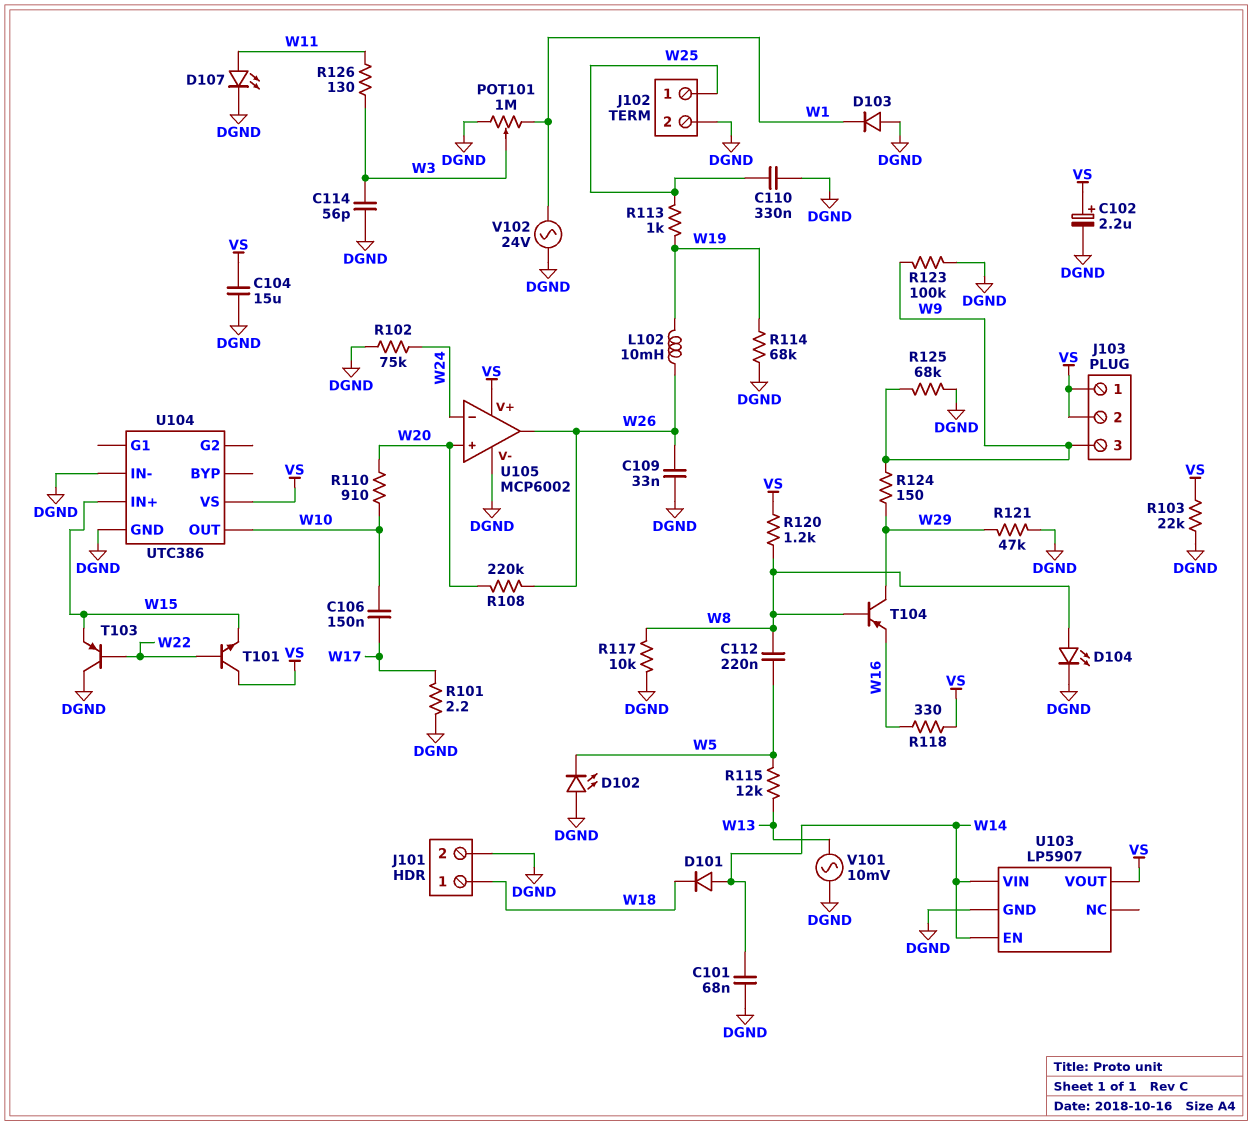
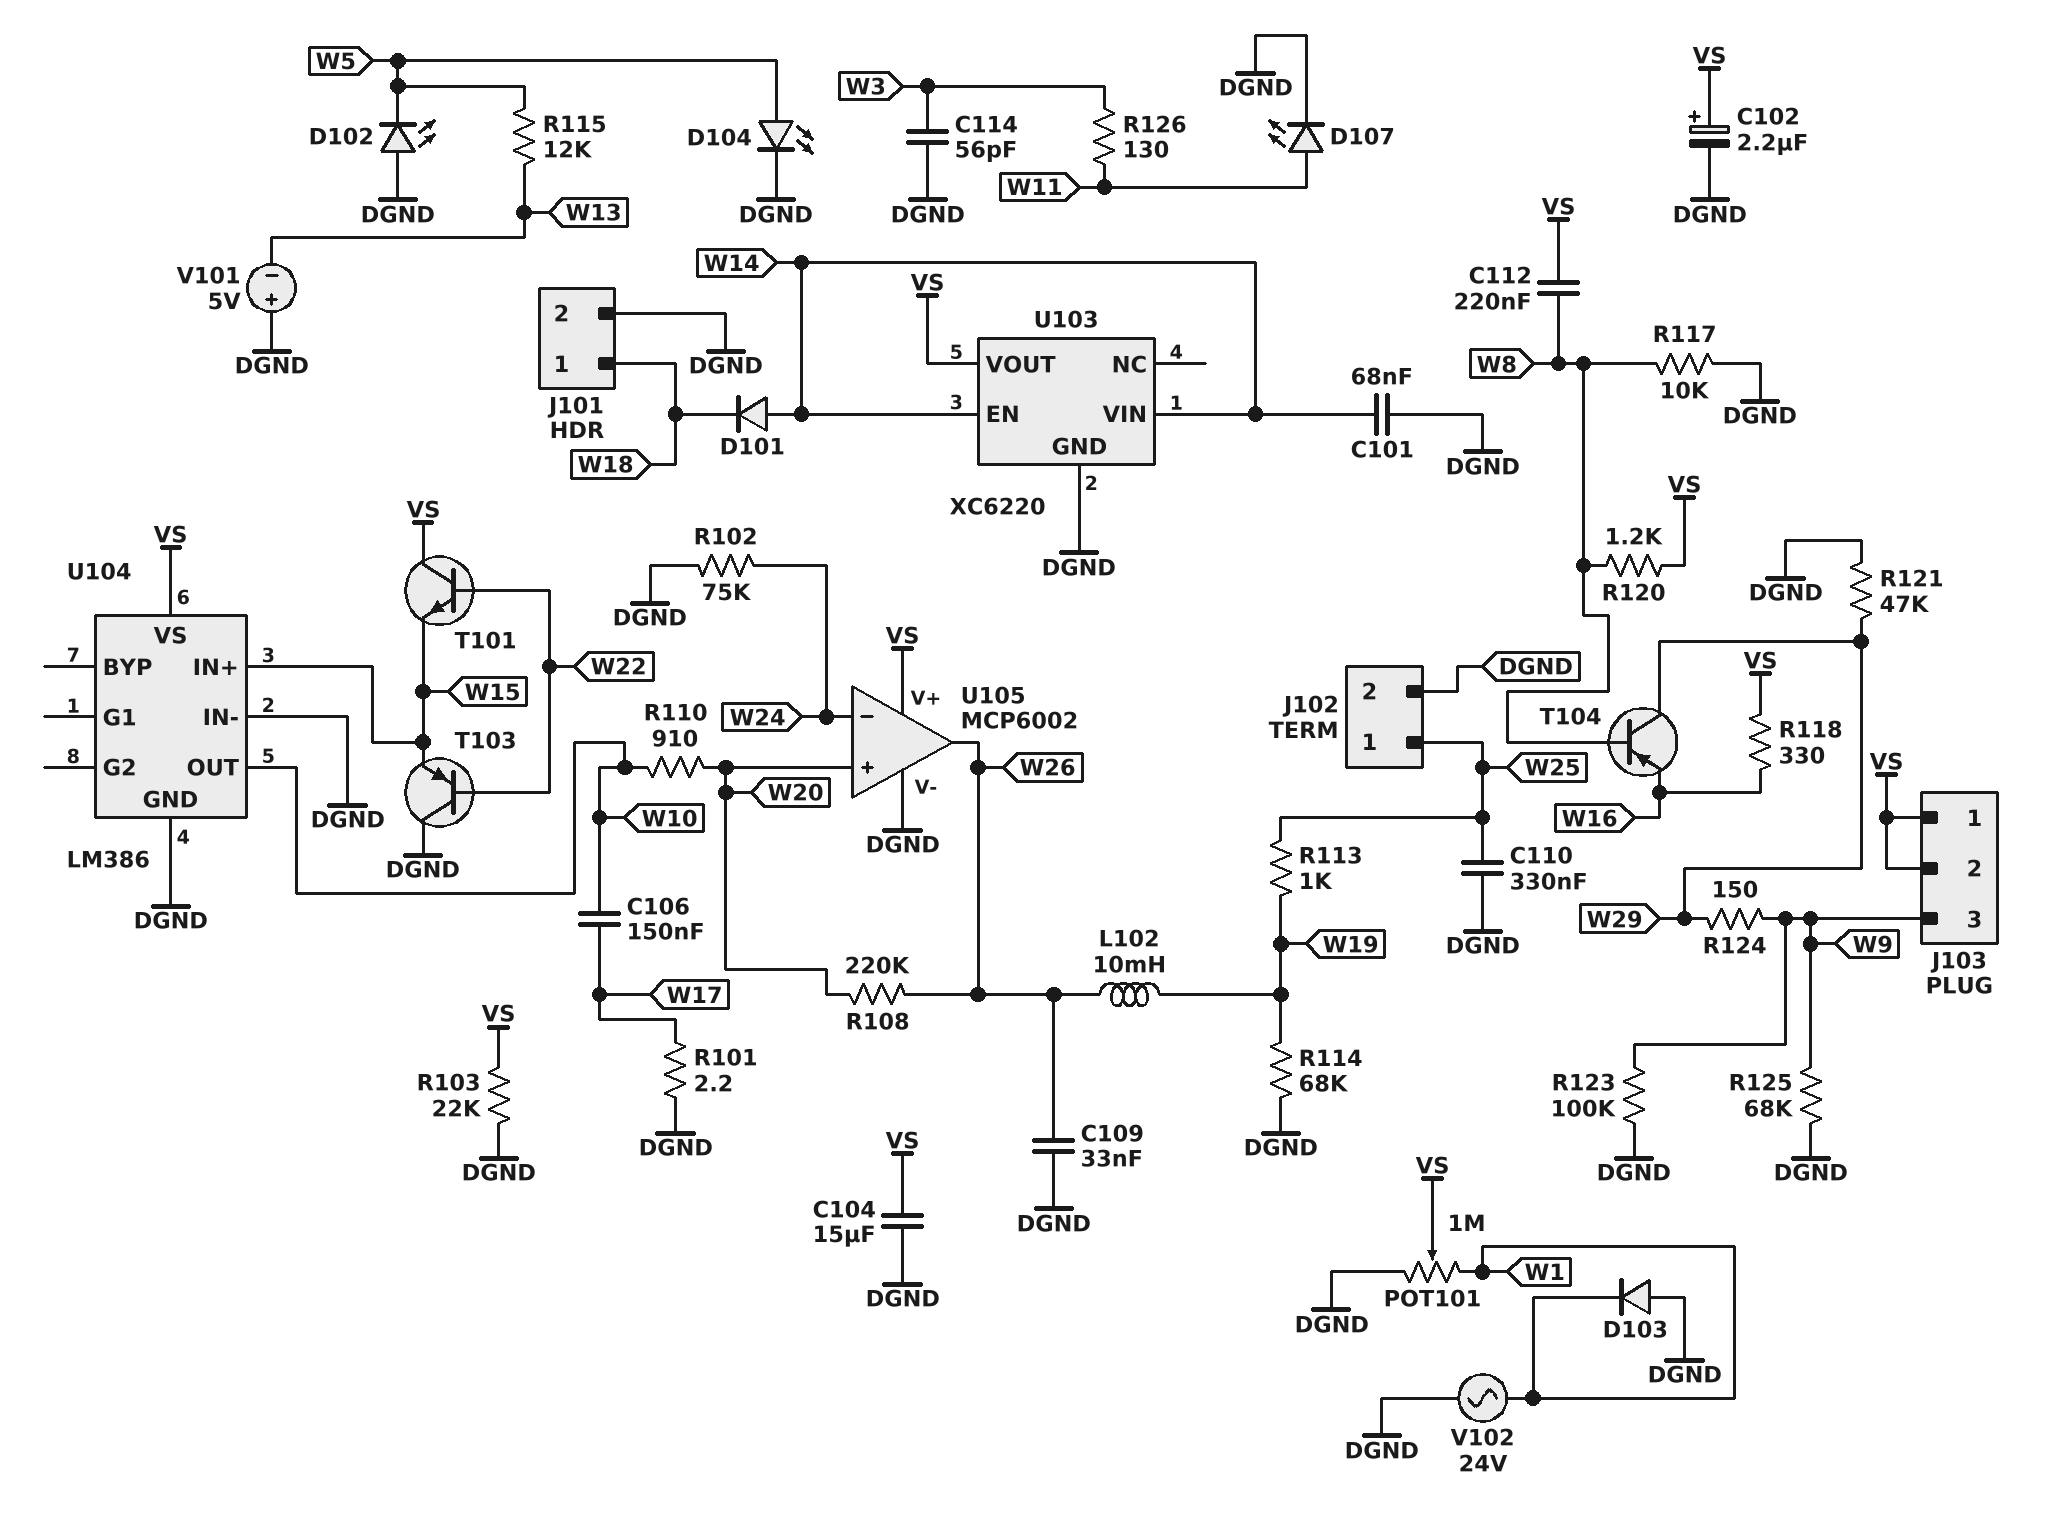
C112: 220nF (W5, W8) -> 220nF (VS, W8)
D104: LED (A W8, K DGND) -> LED (A W5, K DGND)
POT101: 1M (DGND, W1, wiper W3) -> 1M (DGND, W1, wiper VS)
U103: LP5907 -> XC6220
U104: UTC386 -> LM386
V101: AC 10mV (DGND, W13) -> 5V (plus DGND, minus W13)

